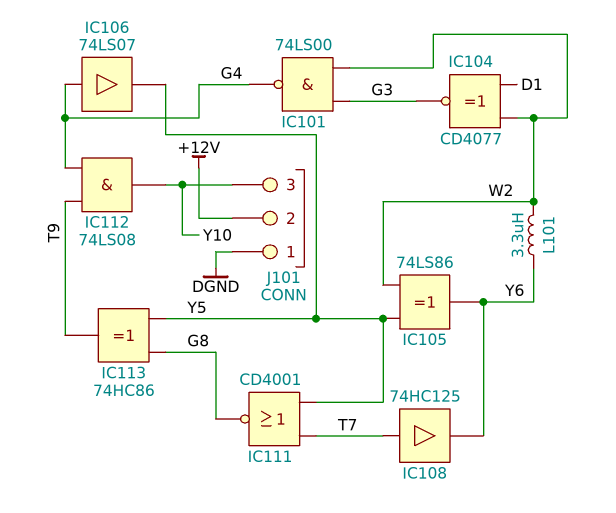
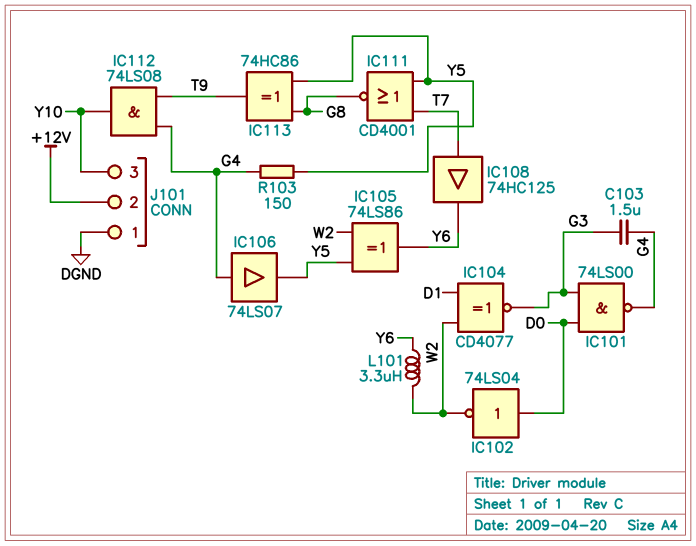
C103: none -> 1.5uF (G3, G4)
IC101: NAND 74LS00 (in G3, in W2, out G4) -> NAND 74LS00 (in D0, in G3, out G4)
IC102: none -> NOT 74LS04 (in D0, out W2)
R103: none -> 150 (G4, Y5)

